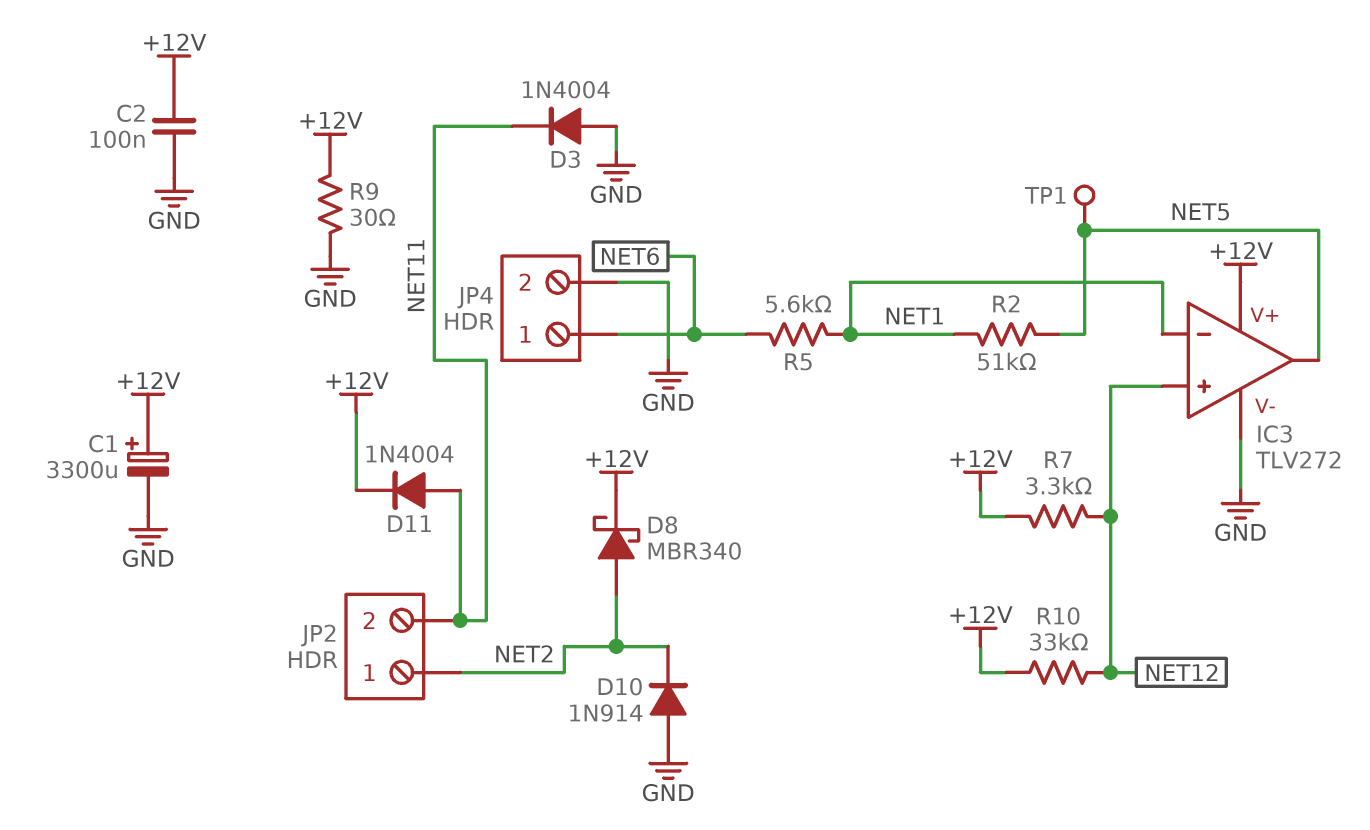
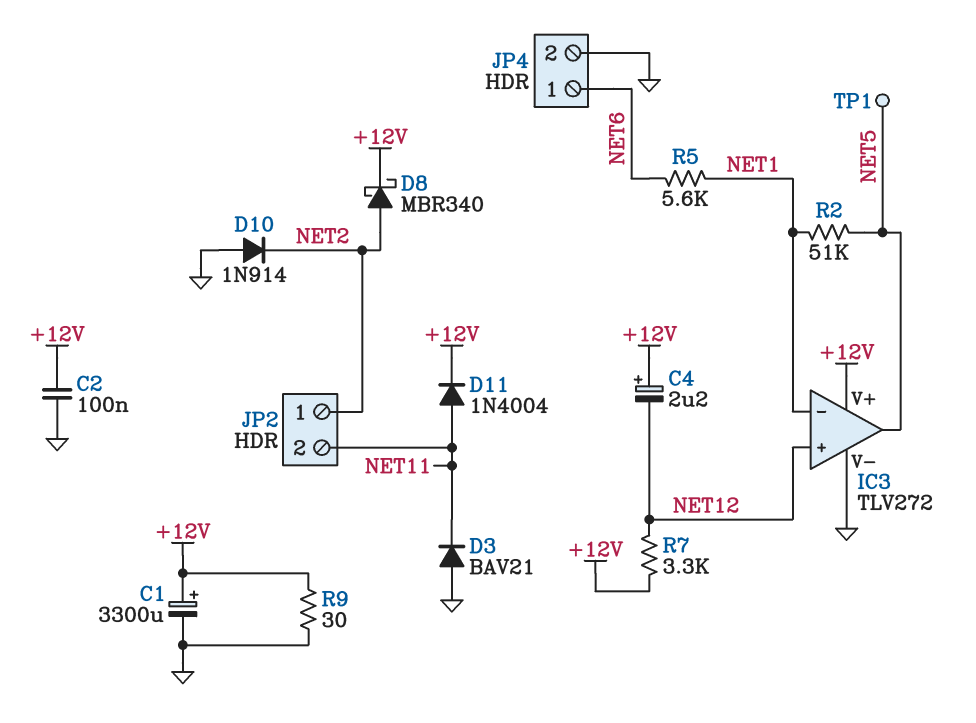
C4: none -> 2.2uF (plus +12V, minus NET12)
D3: diode 1N4004 (A GND, K NET11) -> diode BAV21 (A GND, K NET11)
R10: 33k (+12V, NET12) -> none

